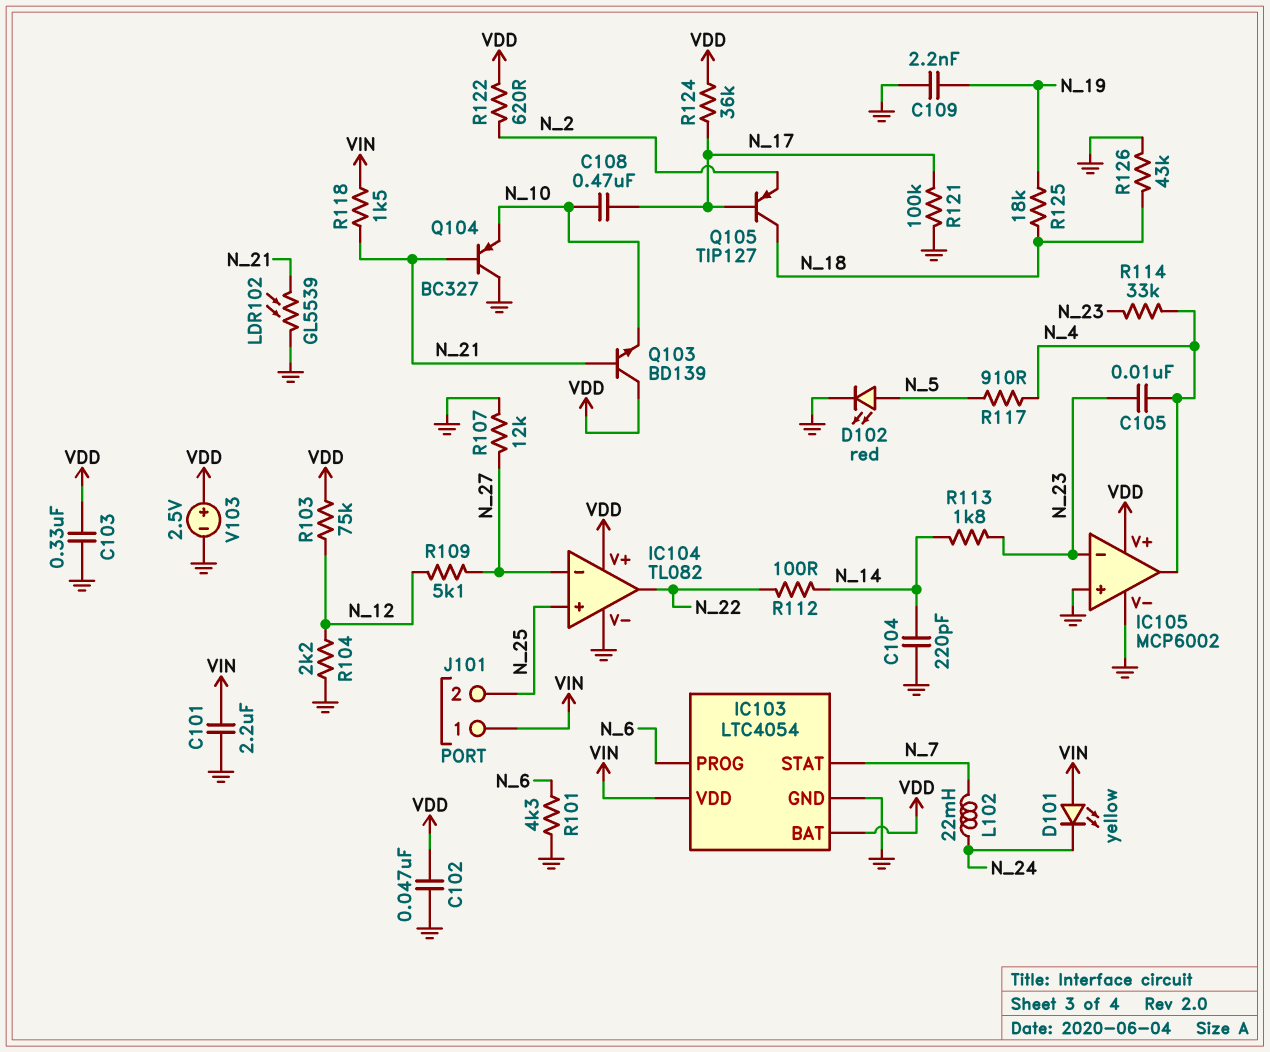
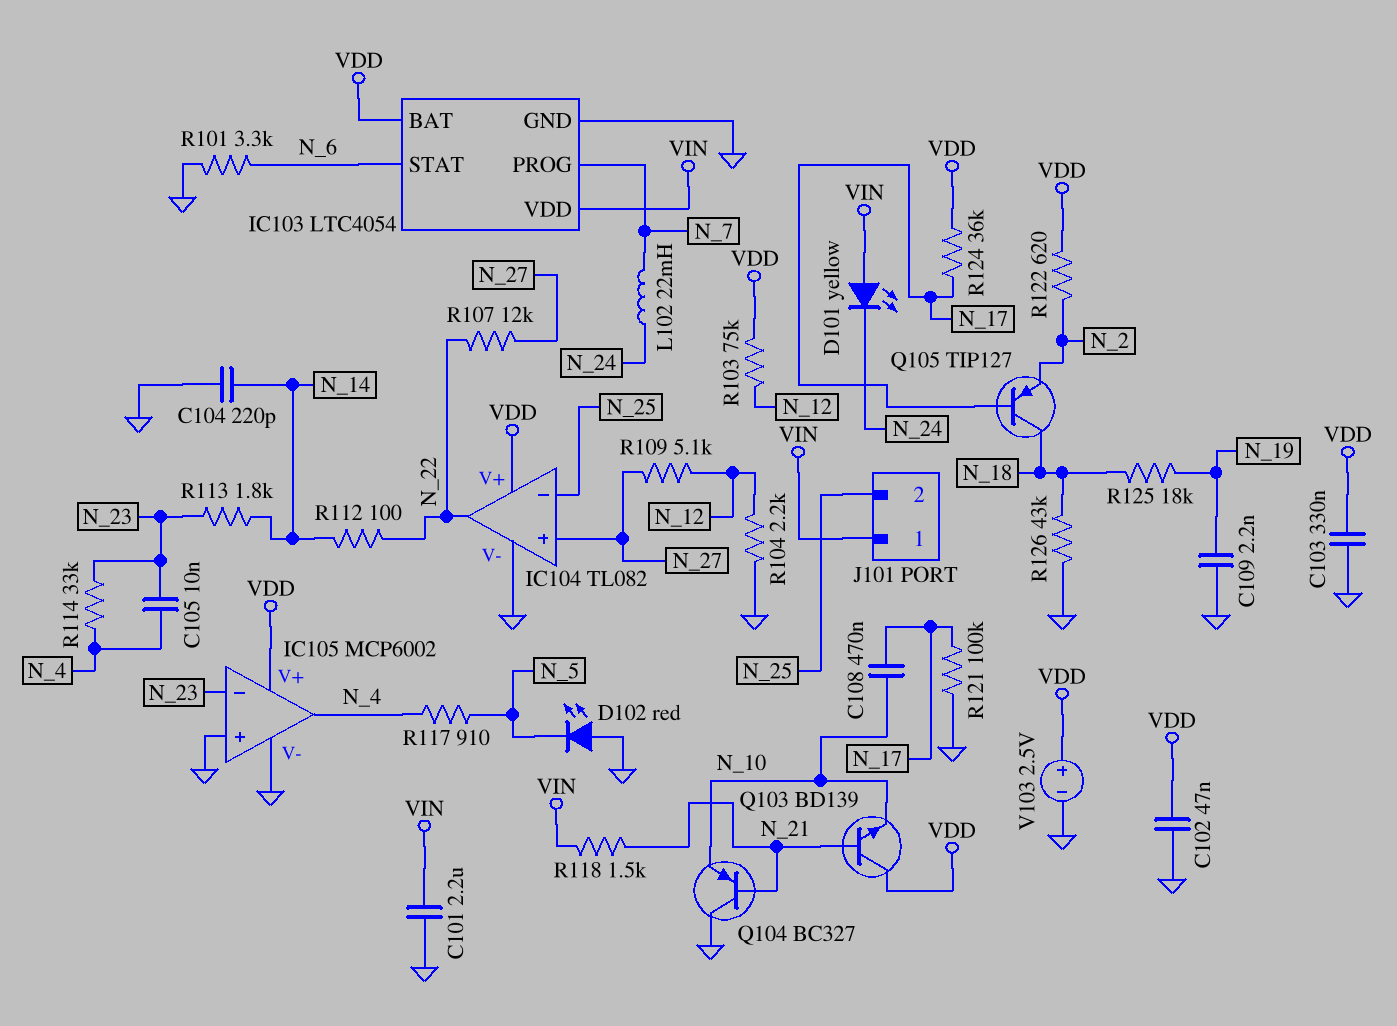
D102: LED red (A N_5, K GND) -> LED red (A GND, K N_5)
IC103 pin PROG: N_6 -> N_7
IC103 pin STAT: N_7 -> N_6
IC104 pin in+: N_25 -> N_27
IC104 pin in-: N_27 -> N_25
LDR102: GL5539 (GND, N_21) -> none
R101: 4.3k (GND, N_6) -> 3.3k (GND, N_6)
R107: 12k (GND, N_27) -> 12k (N_22, N_27)

